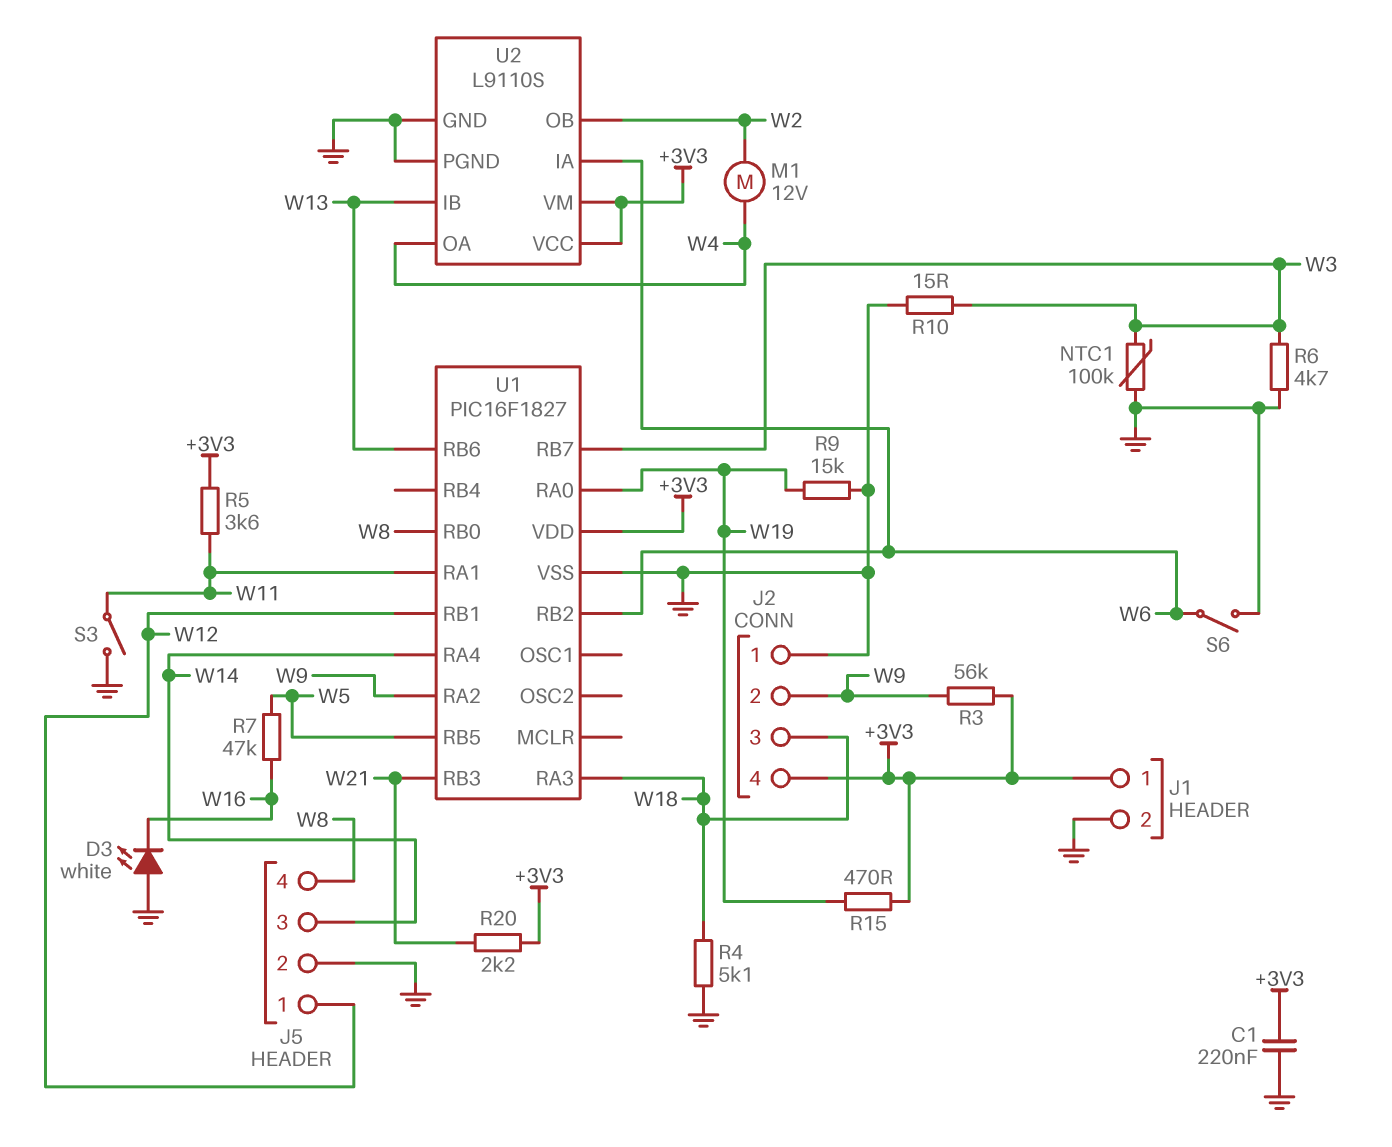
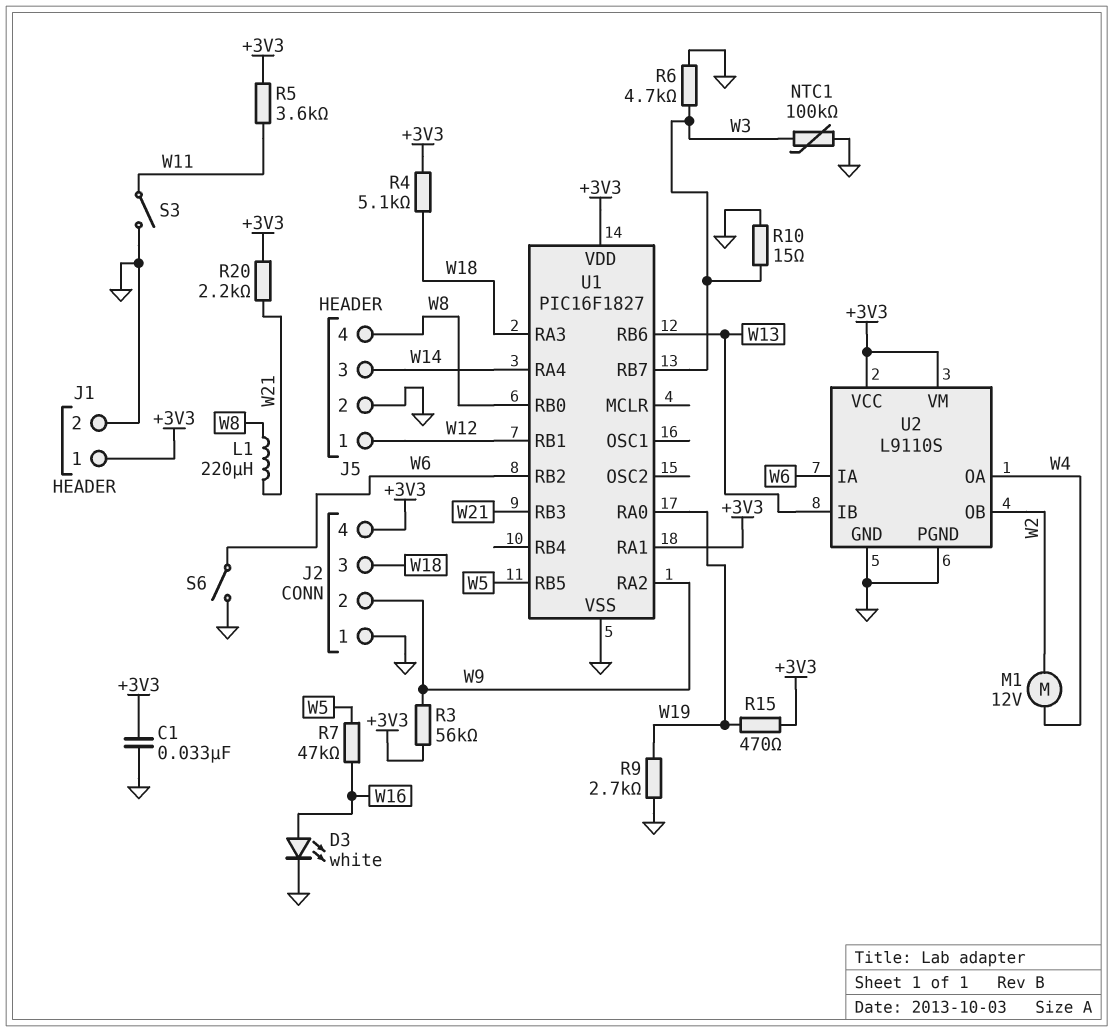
C1: 220nF (+3V3, GND) -> 33nF (+3V3, GND)
D3: LED white (A GND, K W16) -> LED white (A W16, K GND)
L1: none -> 220uH (W8, W21)
R4: 5.1k (GND, W18) -> 5.1k (+3V3, W18)
R9: 15k (GND, W19) -> 2.7k (GND, W19)
U1 pin RA1: W11 -> +3V3

